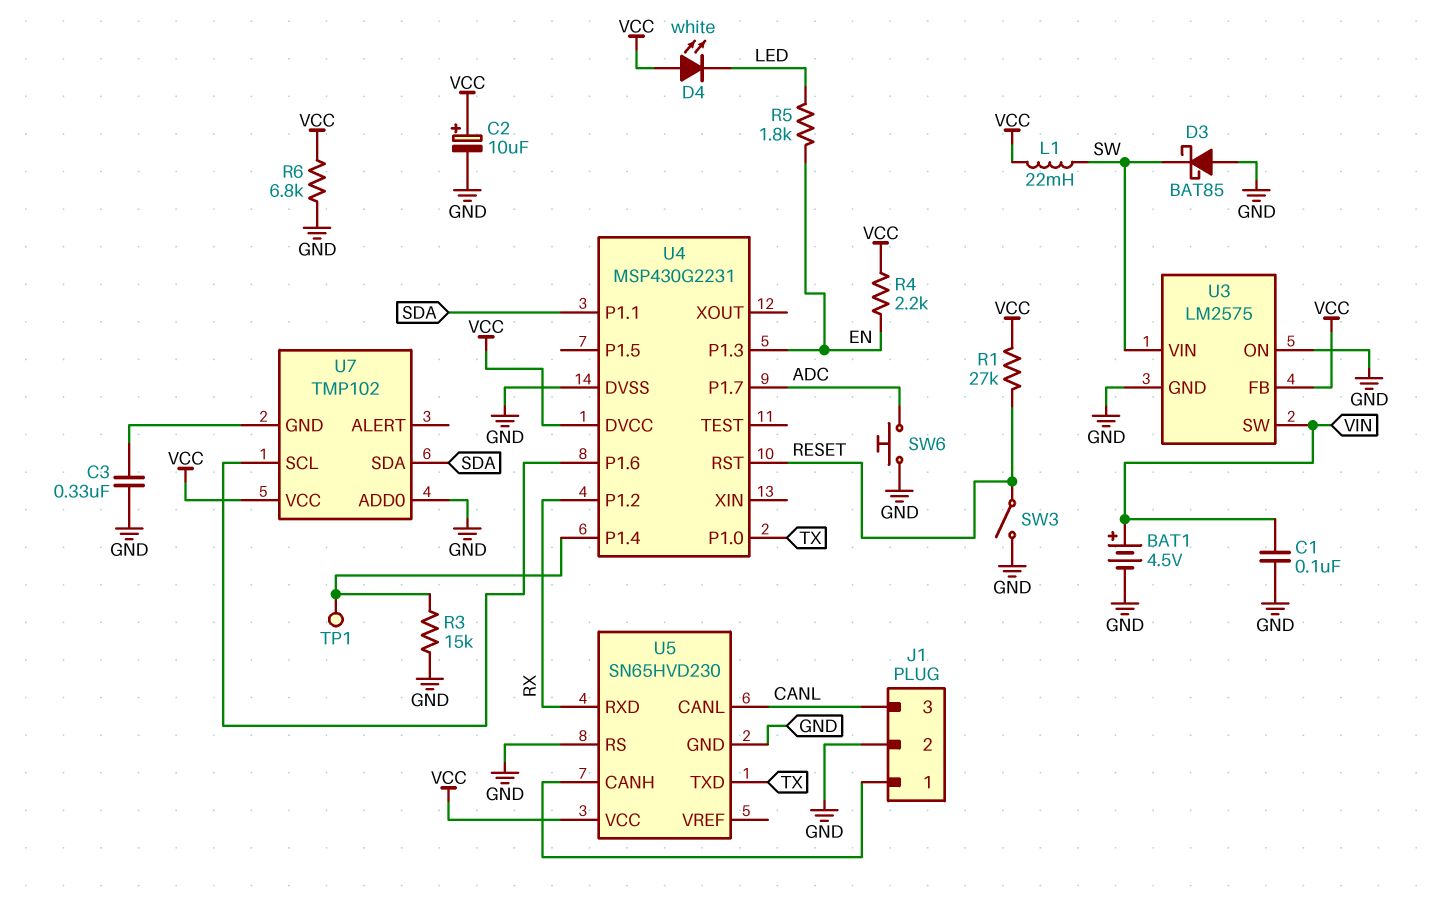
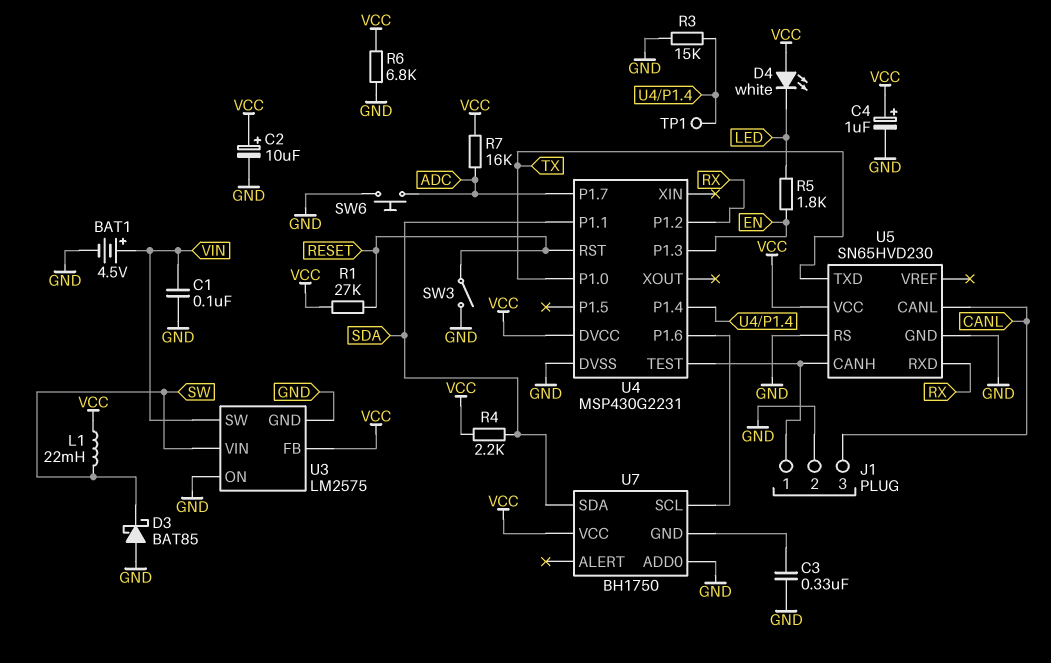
C4: none -> 1uF (plus VCC, minus GND)
R4: 2.2k (EN, VCC) -> 2.2k (SDA, VCC)
R7: none -> 16k (ADC, VCC)
U4 pin TEST: none -> J1/1
U7: TMP102 -> BH1750

